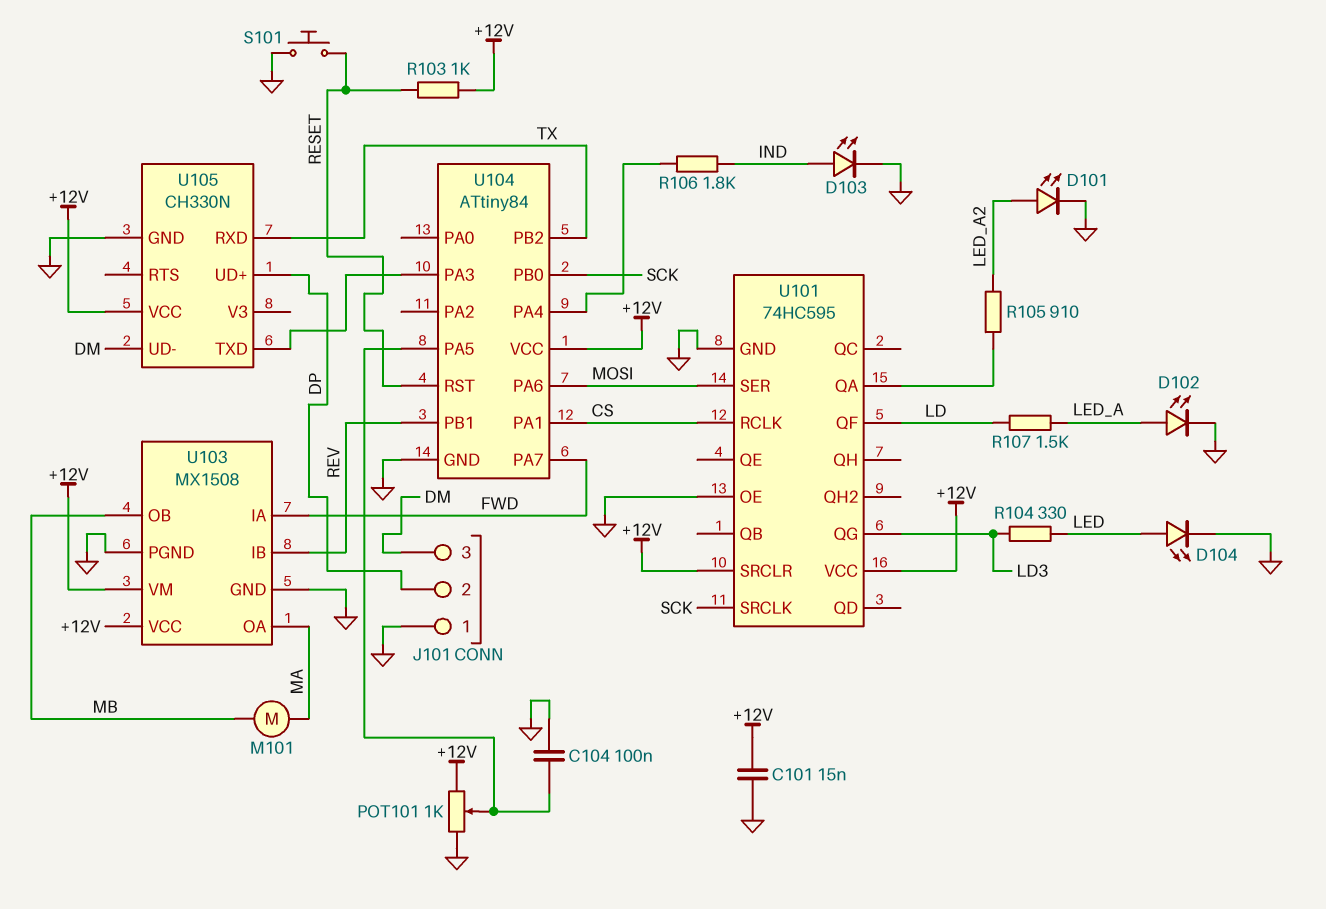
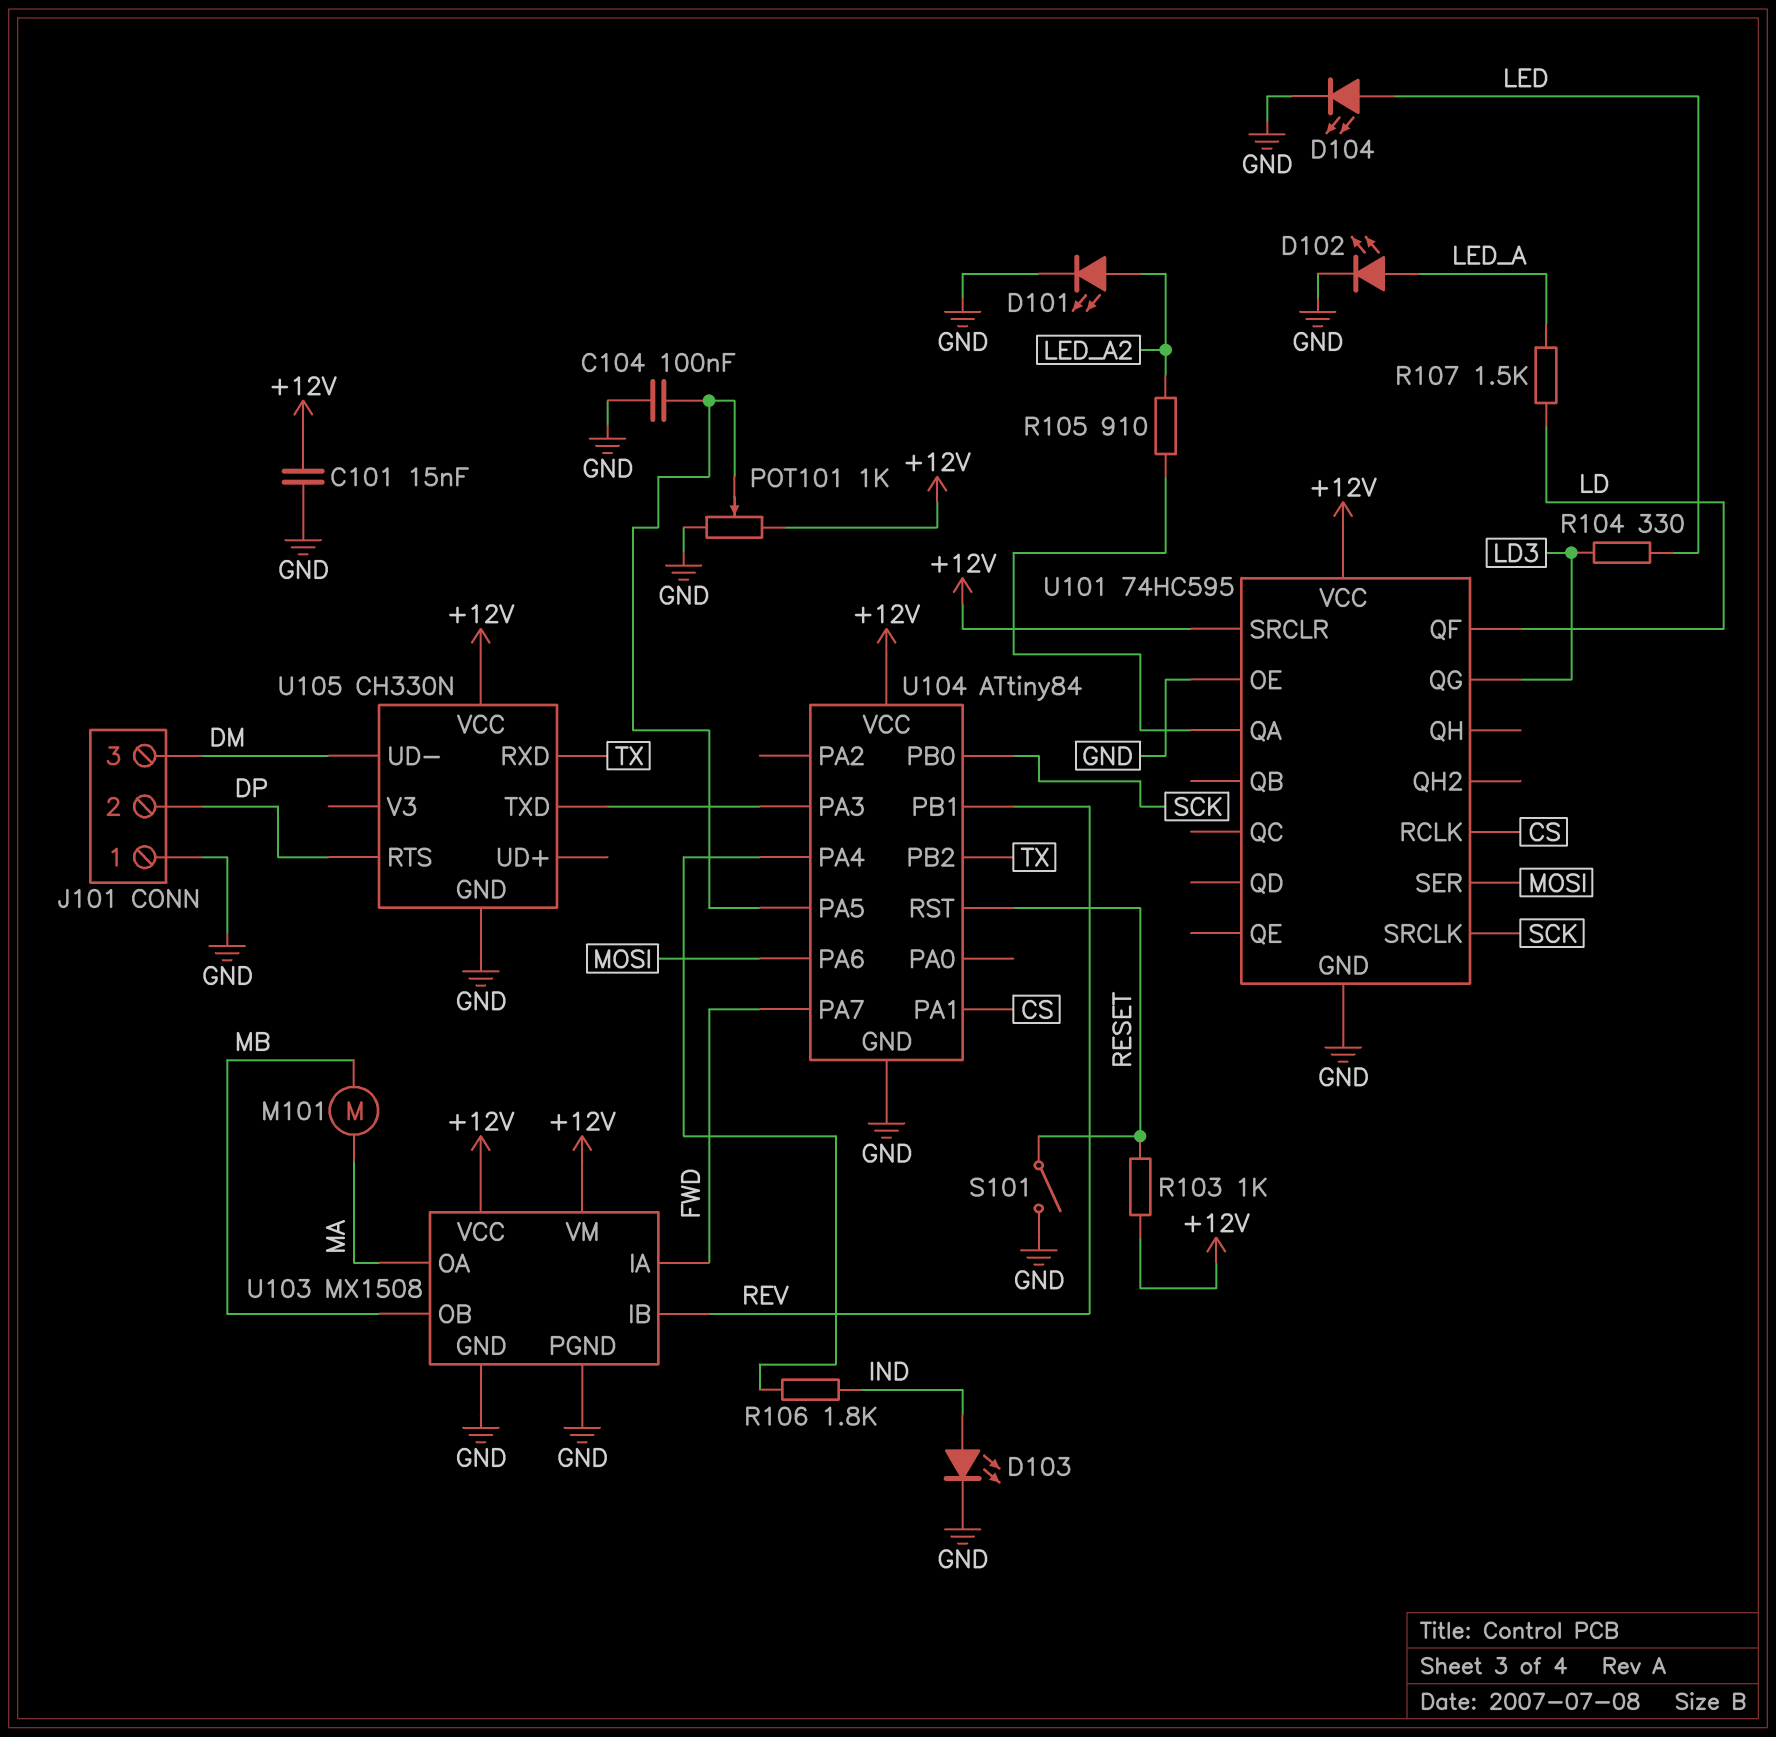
S101: button (GND, RESET) -> switch (GND, RESET)
U105 pin RTS: none -> DP
U105 pin UD+: DP -> none

